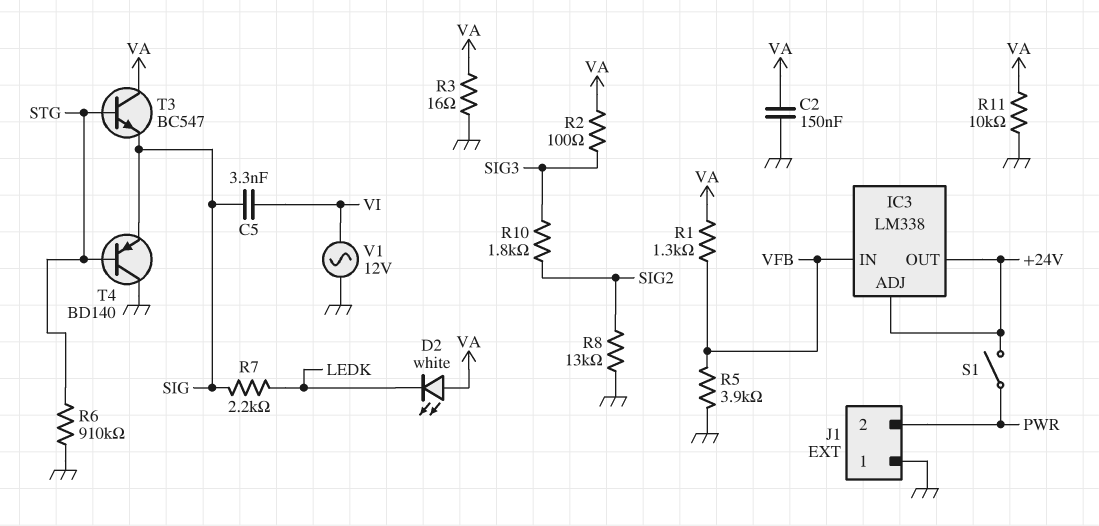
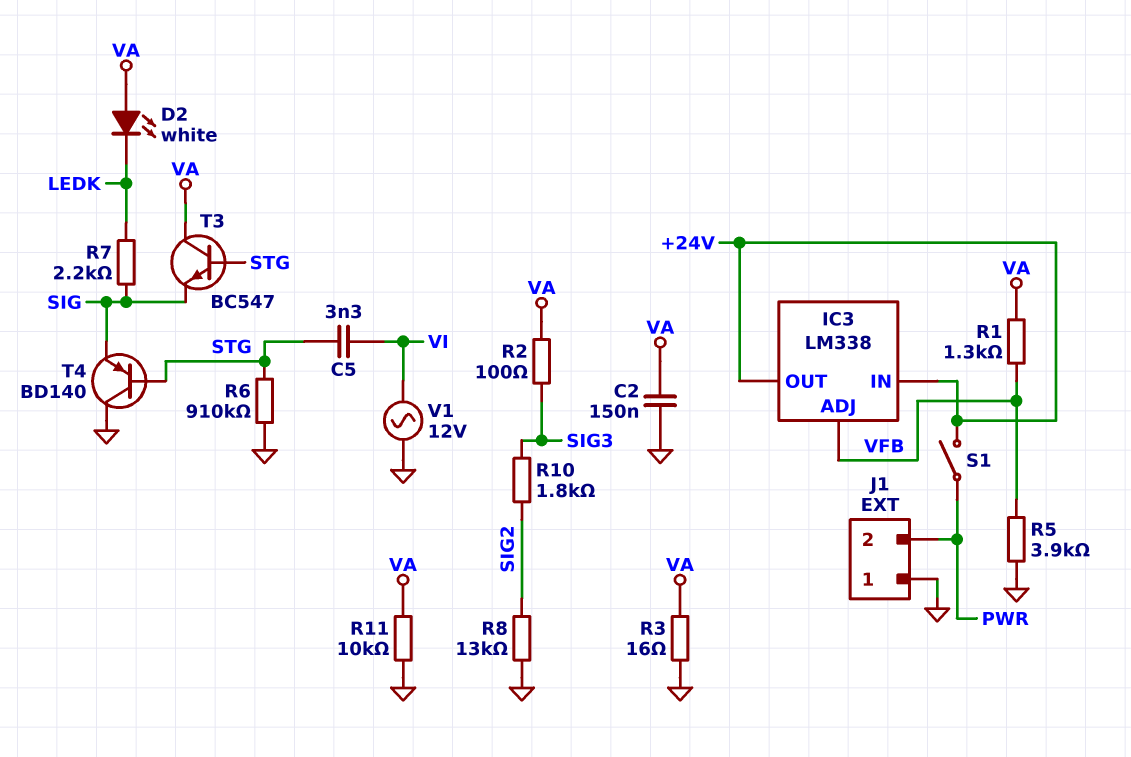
C5: 3.3nF (SIG, VI) -> 3.3nF (STG, VI)
IC3 pin ADJ: +24V -> VFB
IC3 pin IN: VFB -> +24V

